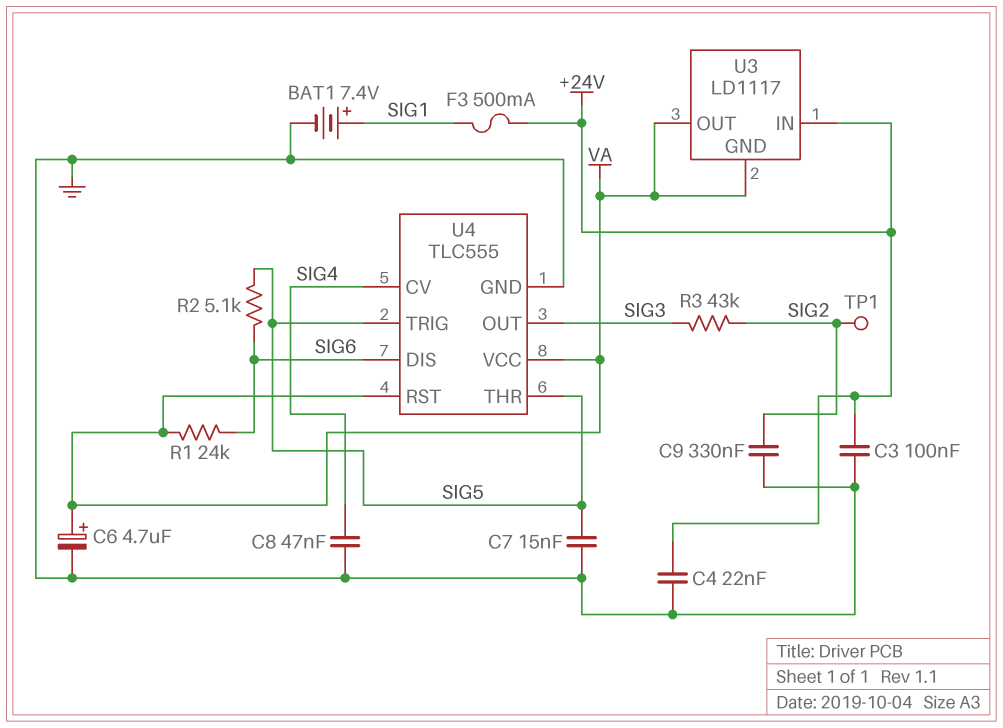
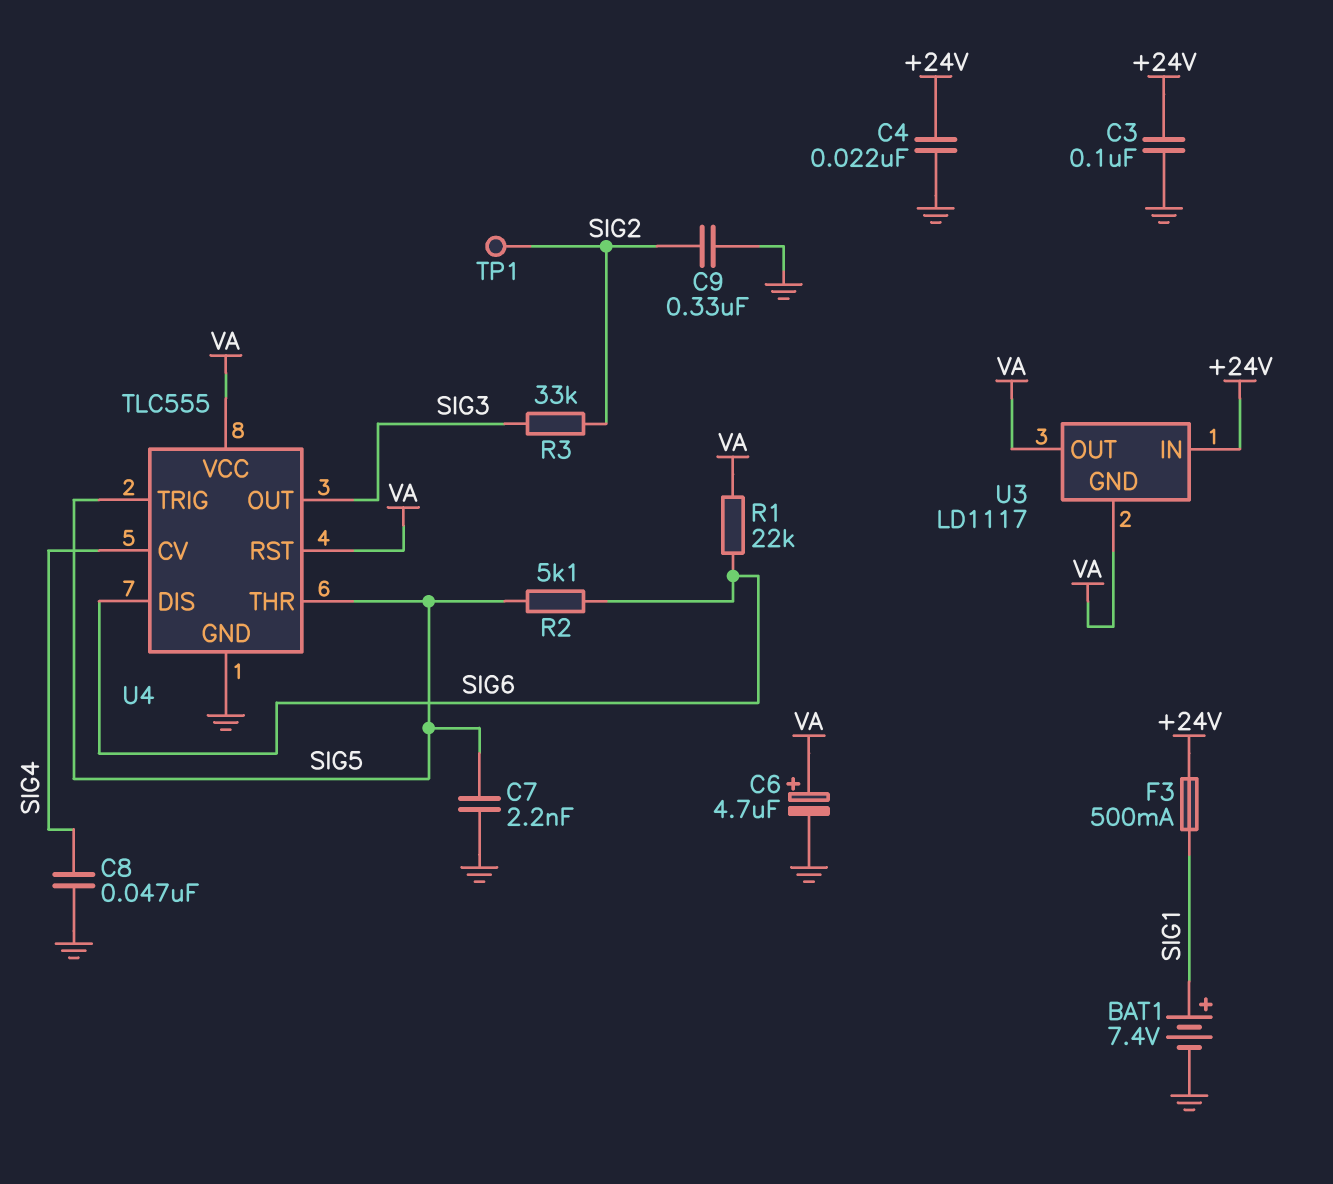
C7: 15nF (GND, SIG5) -> 2.2nF (GND, SIG5)
R1: 24k (SIG6, VA) -> 22k (SIG6, VA)
R3: 43k (SIG2, SIG3) -> 33k (SIG2, SIG3)

